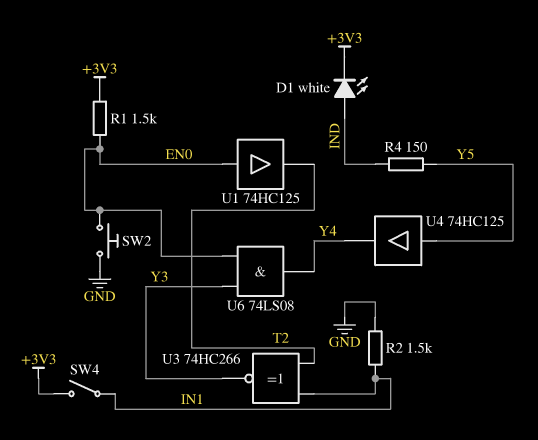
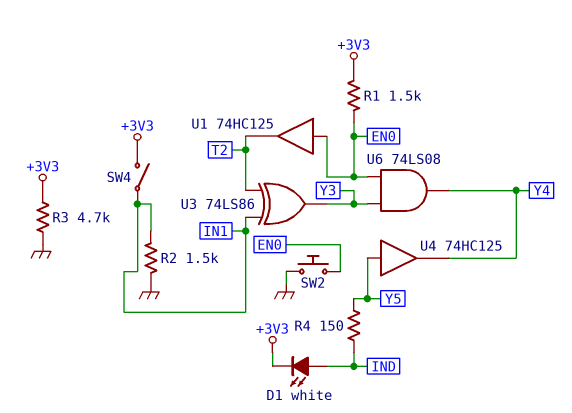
R3: none -> 4.7k (+3V3, GND)
U3: XNOR 74HC266 (in IN1, in T2, out Y3) -> XOR 74LS86 (in IN1, in T2, out Y3)

